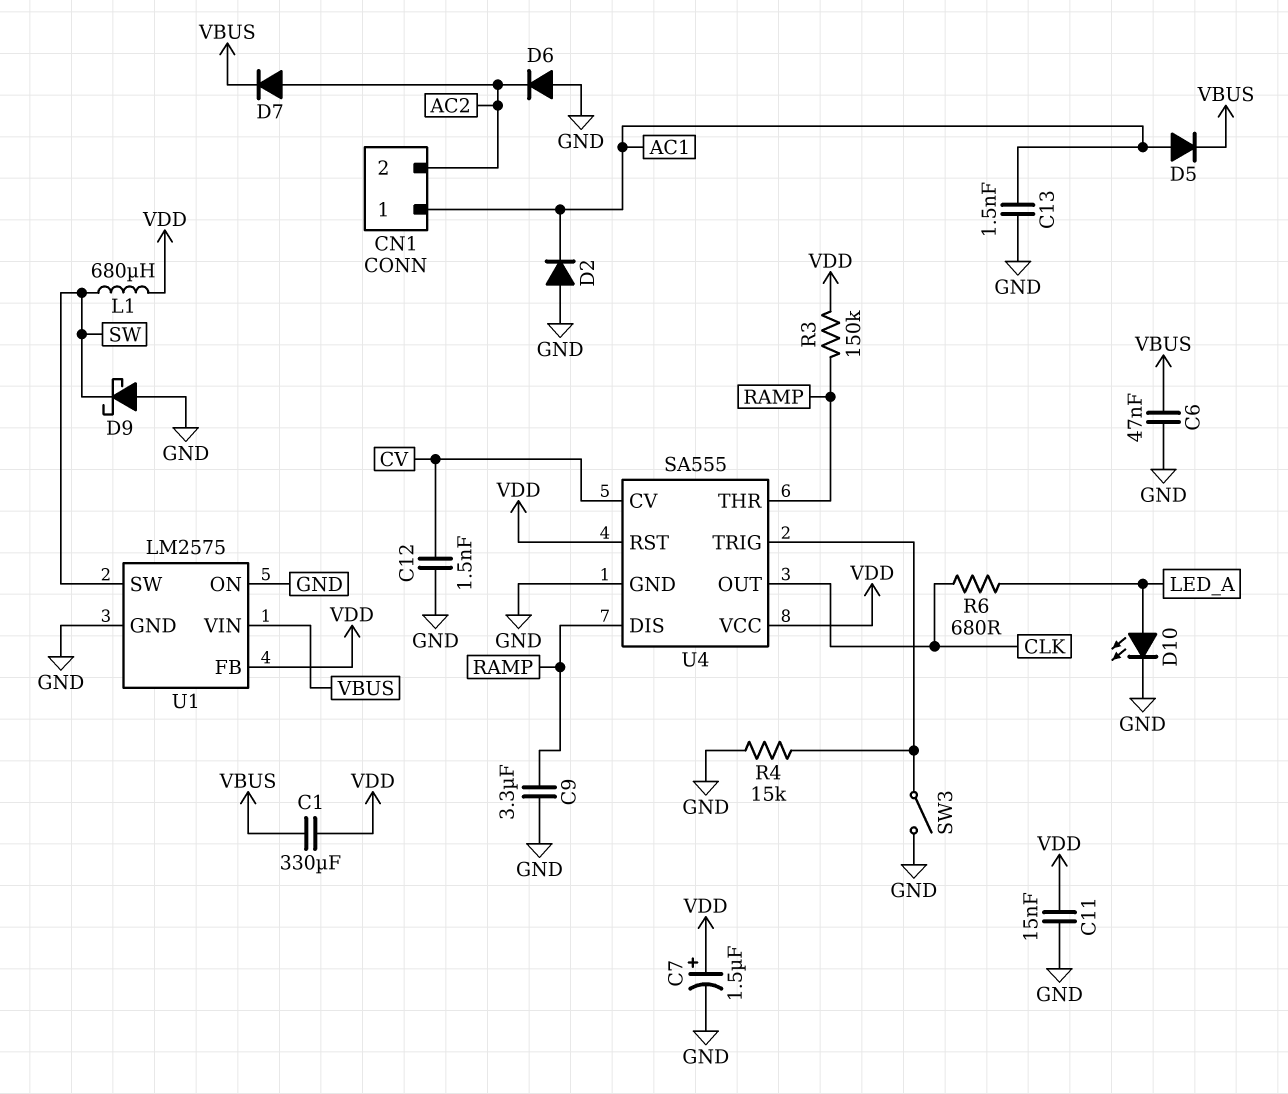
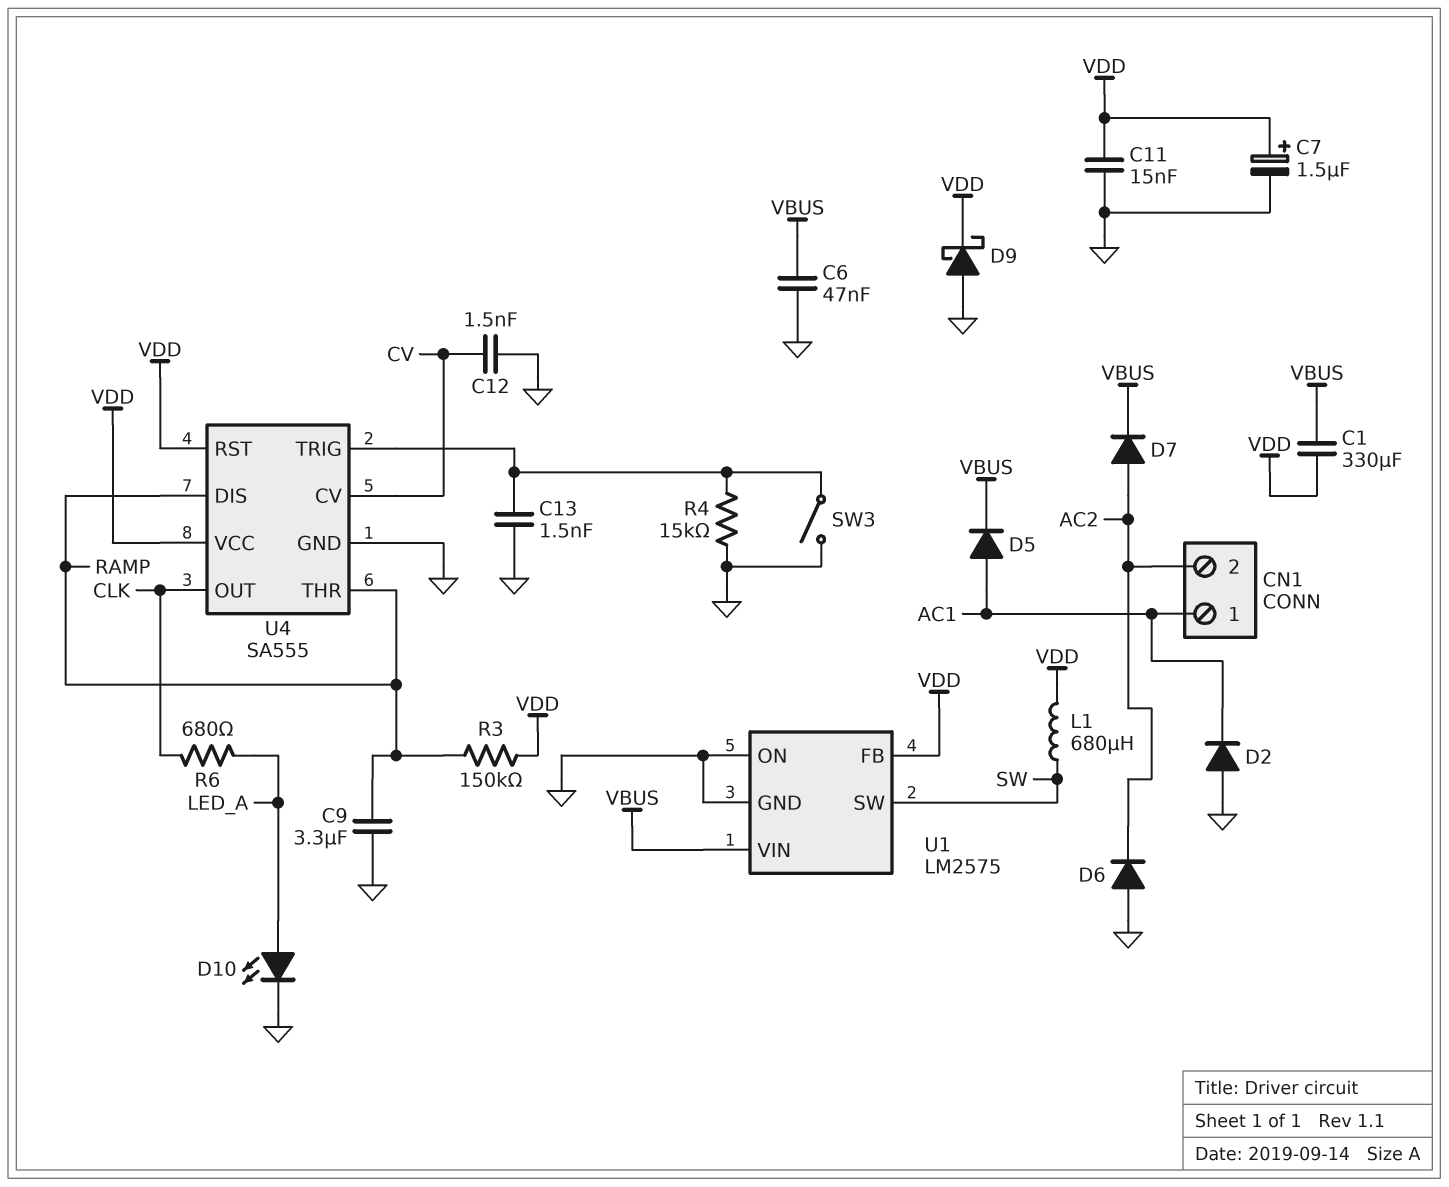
C13: 1.5nF (AC1, GND) -> 1.5nF (GND, U4/TRIG)
D9: schottky (A GND, K SW) -> schottky (A GND, K VDD)

